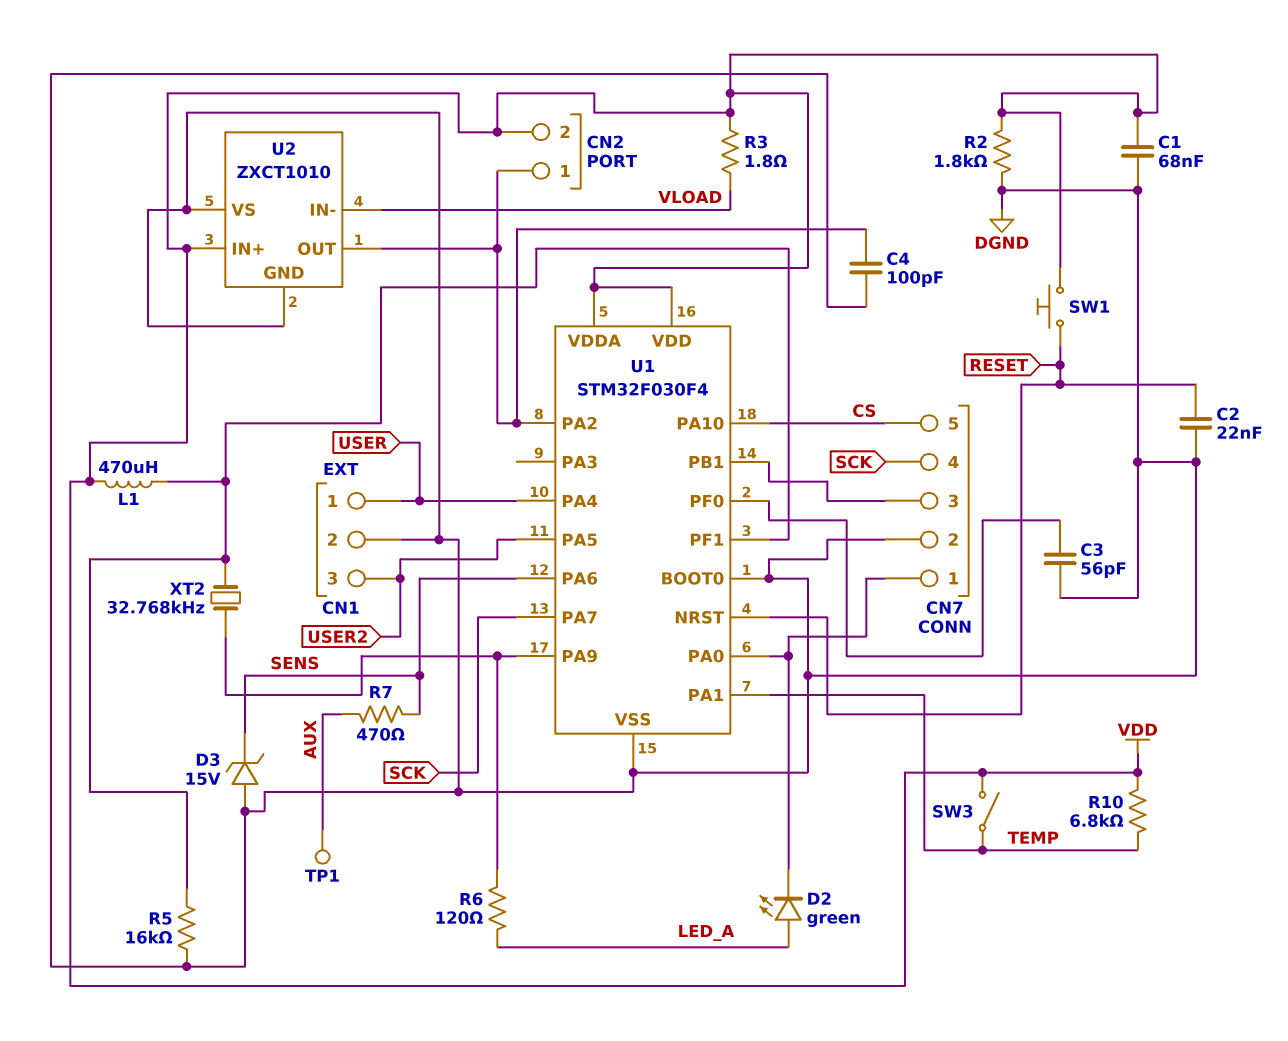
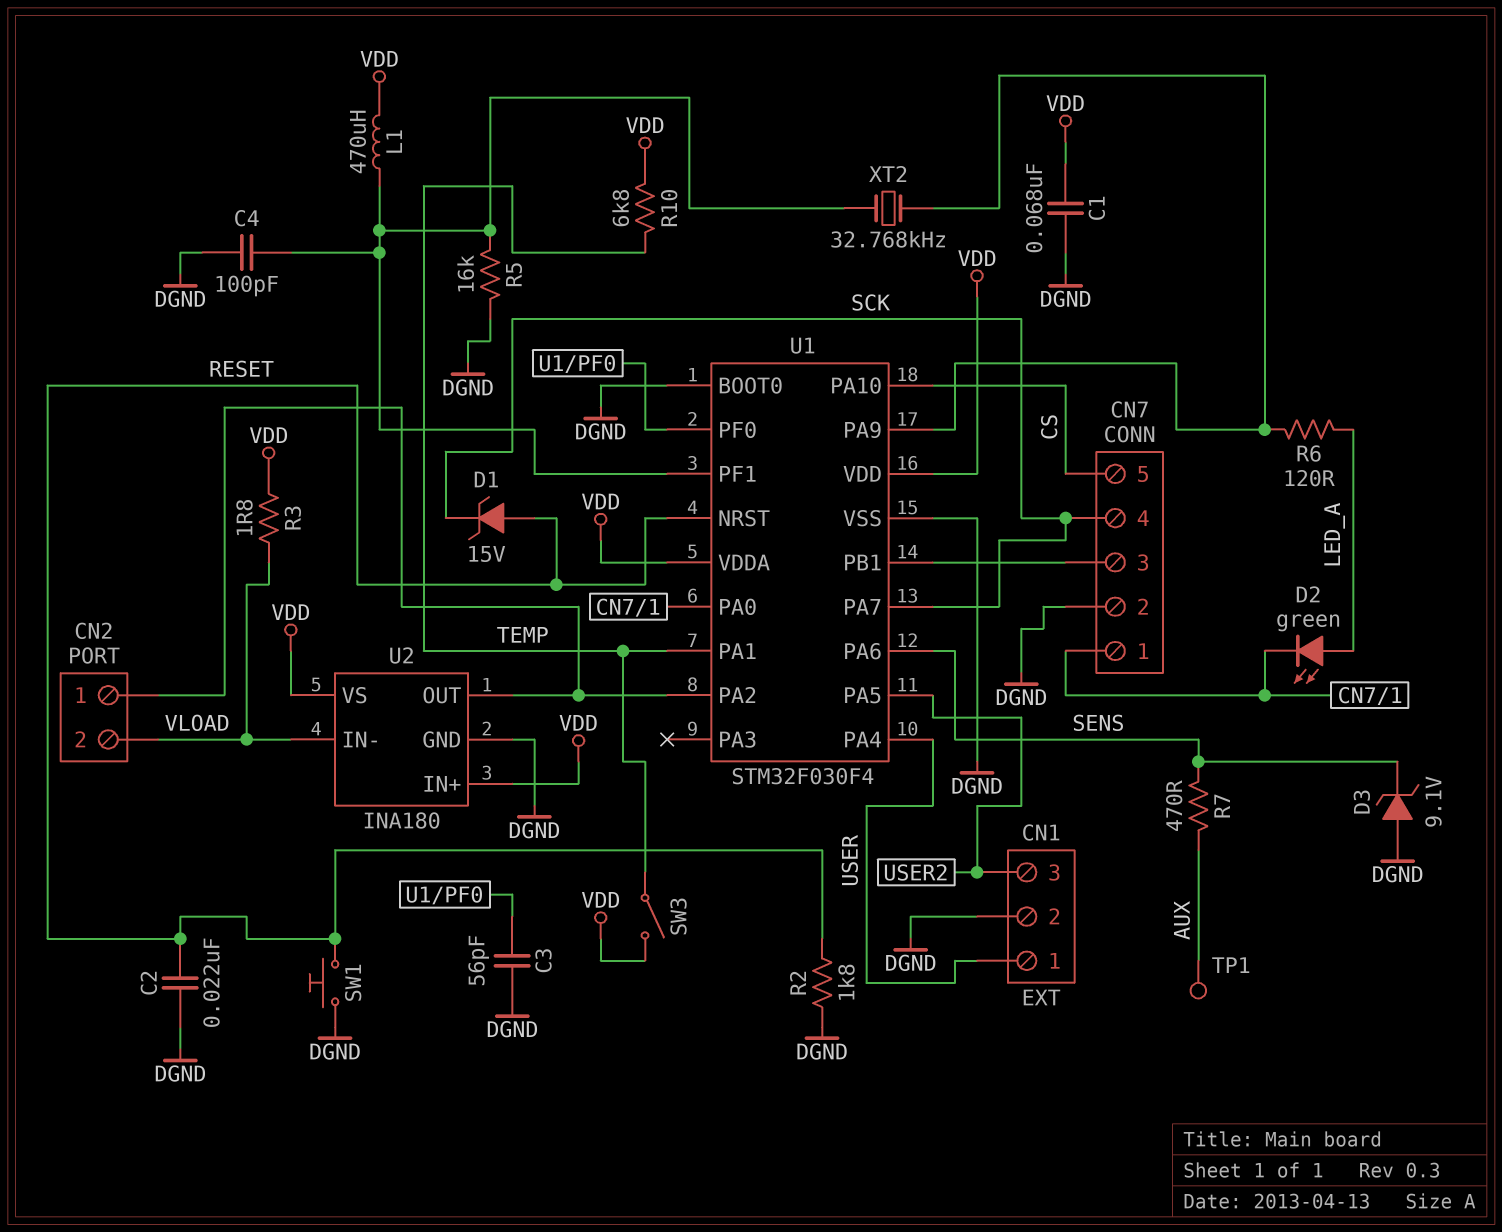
C4: 100pF (CN2/1, DGND) -> 100pF (DGND, U1/PF1)
CN2 pin 2: VDD -> VLOAD
D1: none -> zener 15V (A RESET, K SCK)
D3: zener 15V (A DGND, K SENS) -> zener 9.1V (A DGND, K SENS)
R2: 1.8k (DGND, VDD) -> 1.8k (DGND, RESET)
SW1: button (RESET, VDD) -> button (DGND, RESET)
U2: ZXCT1010 -> INA180
U2 pin VS: DGND -> VDD

